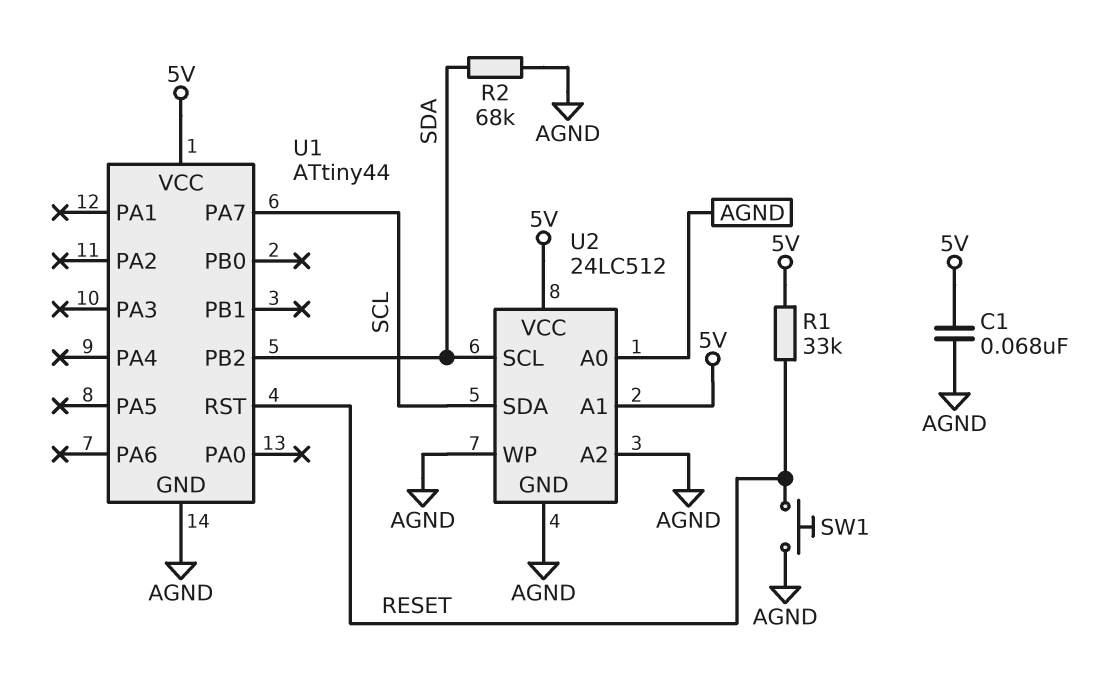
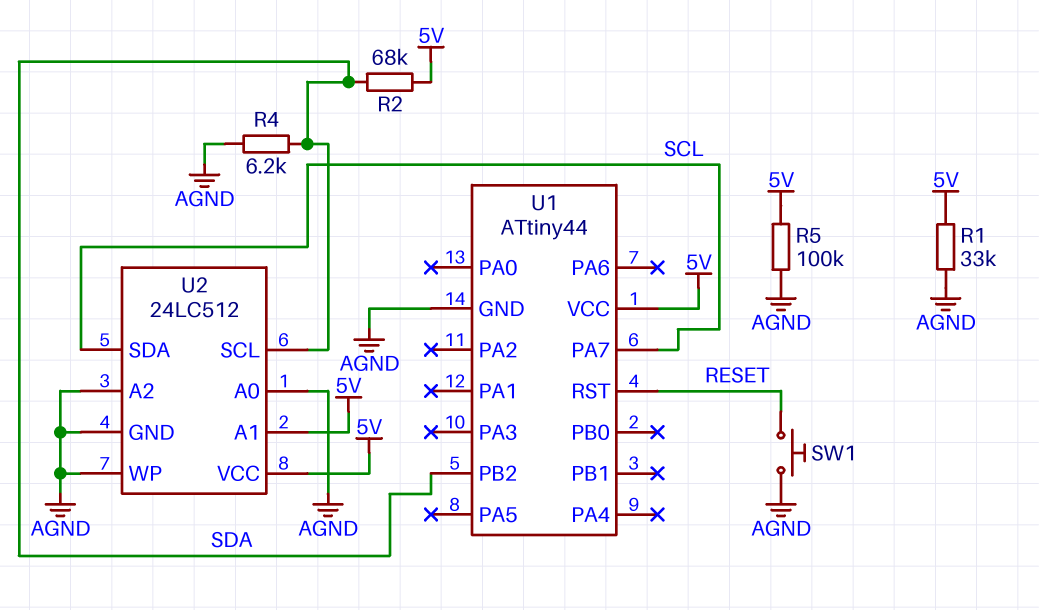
C1: 68nF (5V, AGND) -> none
R1: 33k (5V, RESET) -> 33k (5V, AGND)
R2: 68k (AGND, SDA) -> 68k (5V, SDA)
R4: none -> 6.2k (AGND, SDA)
R5: none -> 100k (5V, AGND)

